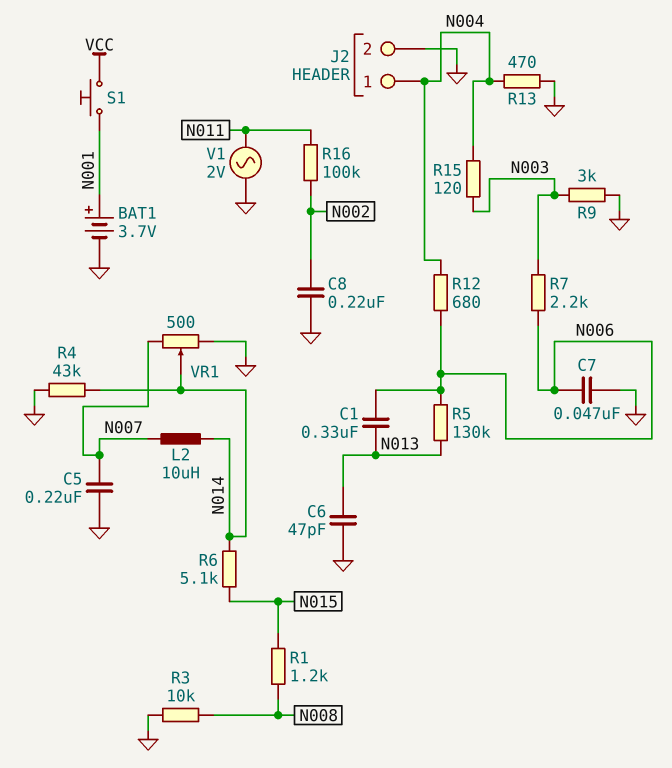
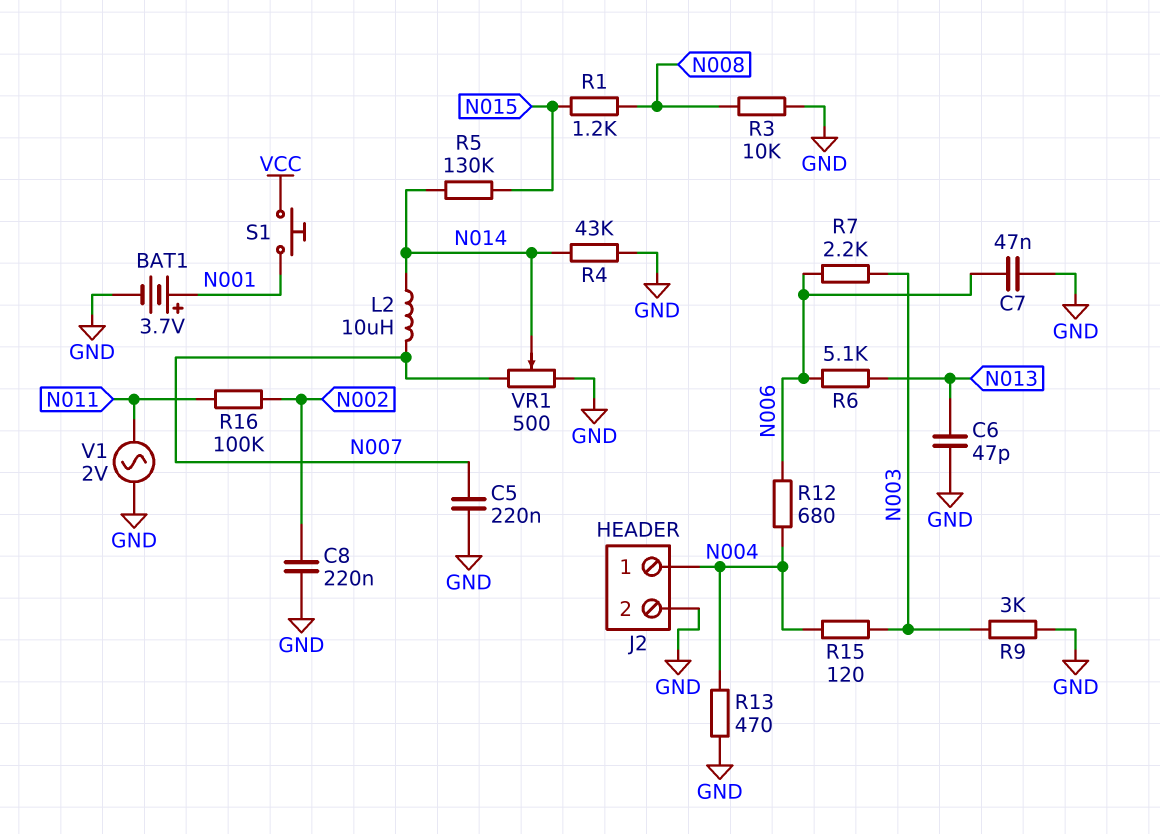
C1: 330nF (N006, N013) -> none
R5: 130k (N006, N013) -> 130k (N014, N015)
R6: 5.1k (N014, N015) -> 5.1k (N006, N013)

